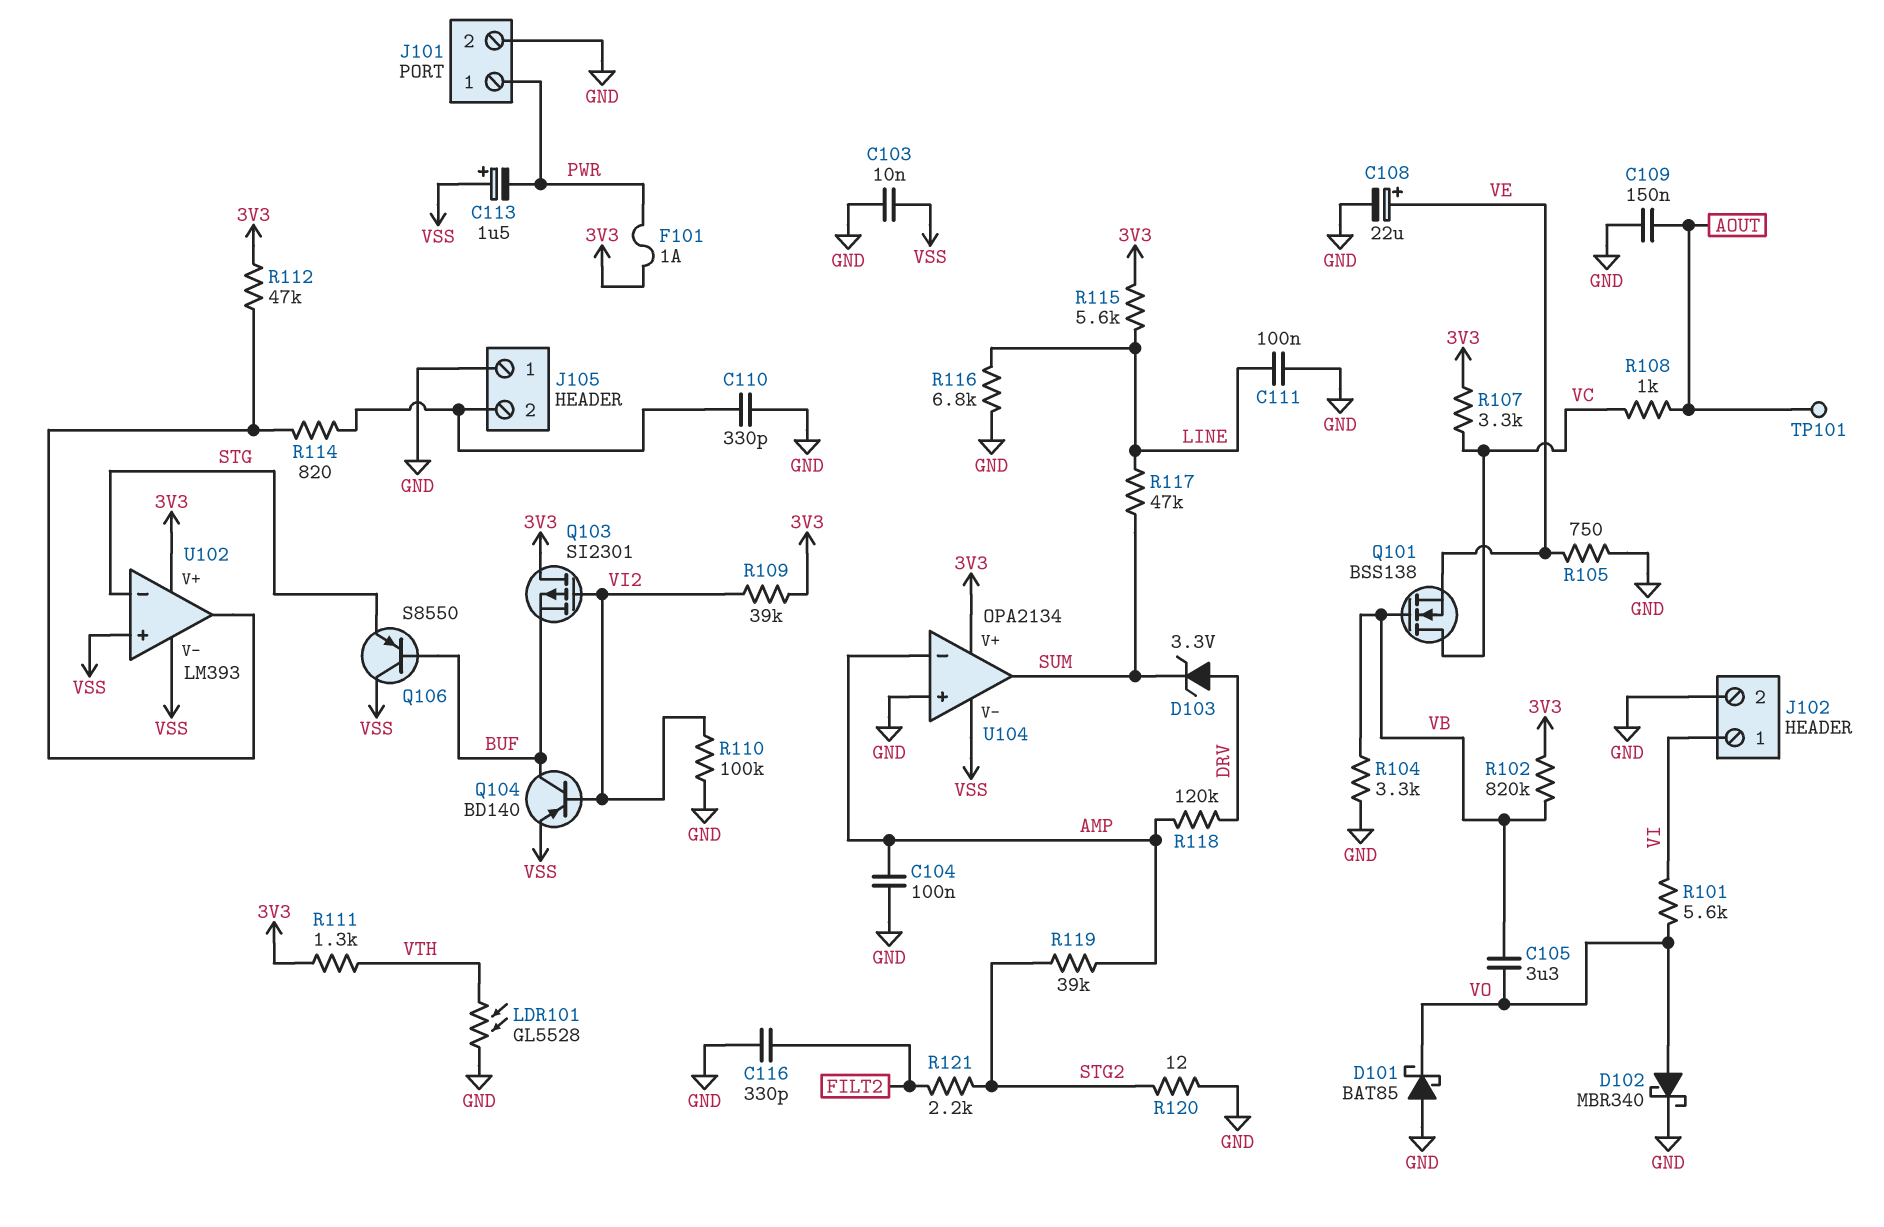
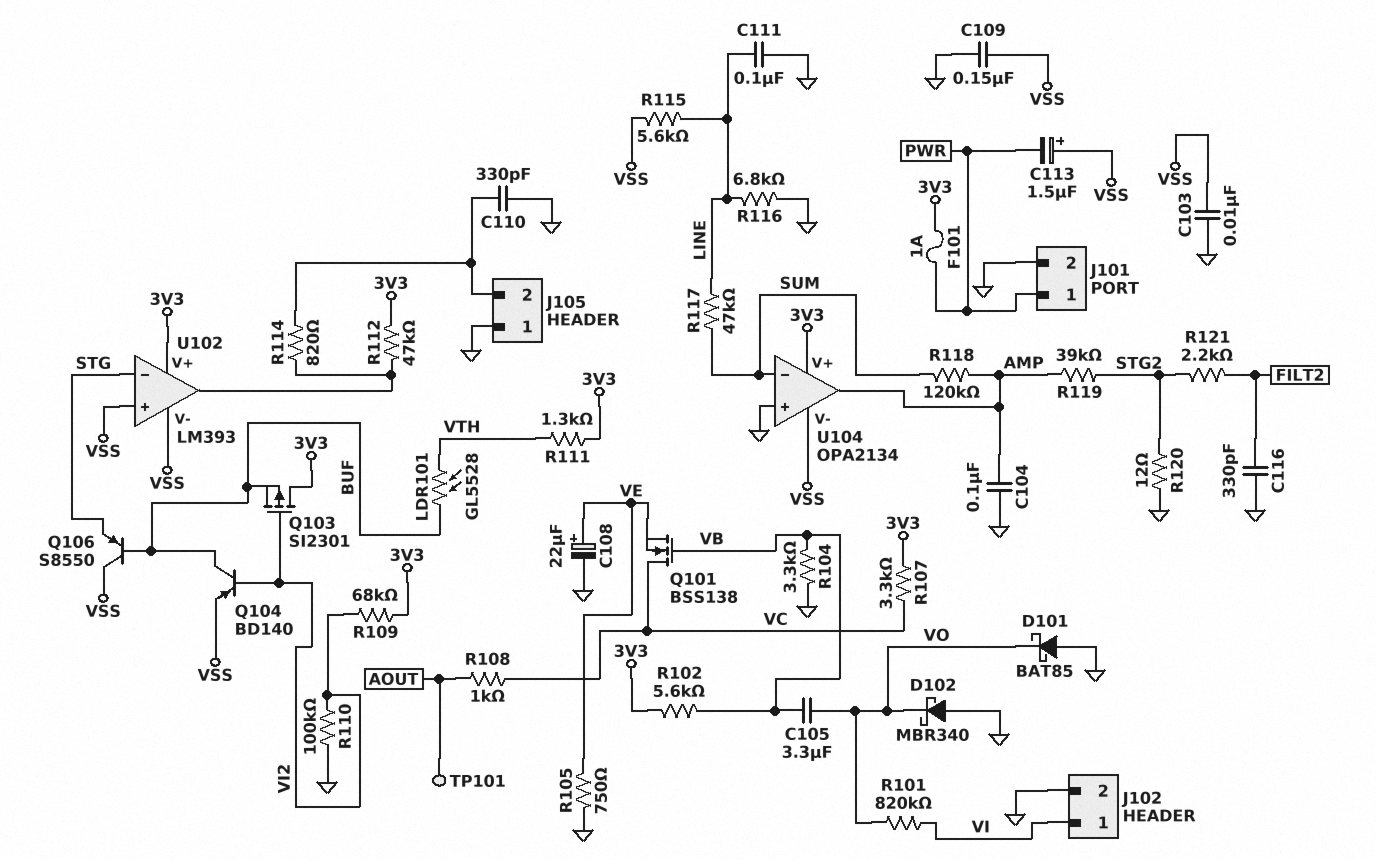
C109: 150nF (AOUT, GND) -> 150nF (GND, VSS)
D102: schottky MBR340 (A VO, K GND) -> schottky MBR340 (A GND, K VO)
D103: zener 3.3V (A DRV, K SUM) -> none
LDR101: GL5528 (GND, VTH) -> GL5528 (BUF, VTH)
R101: 5.6k (VI, VO) -> 820k (VI, VO)
R102: 820k (3V3, VB) -> 5.6k (3V3, VB)
R109: 39k (3V3, VI2) -> 68k (3V3, VI2)
R115: 5.6k (3V3, LINE) -> 5.6k (LINE, VSS)
R118: 120k (AMP, DRV) -> 120k (AMP, SUM)
U104 pin in-: AMP -> SUM
U104 pin out: SUM -> AMP

